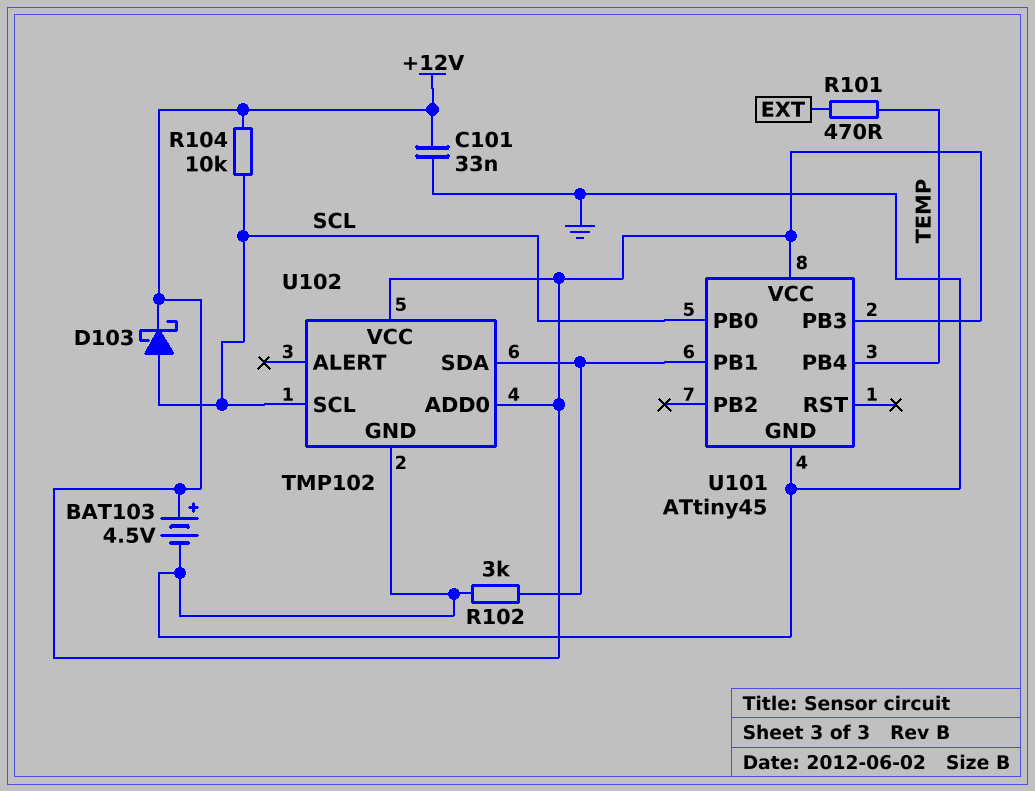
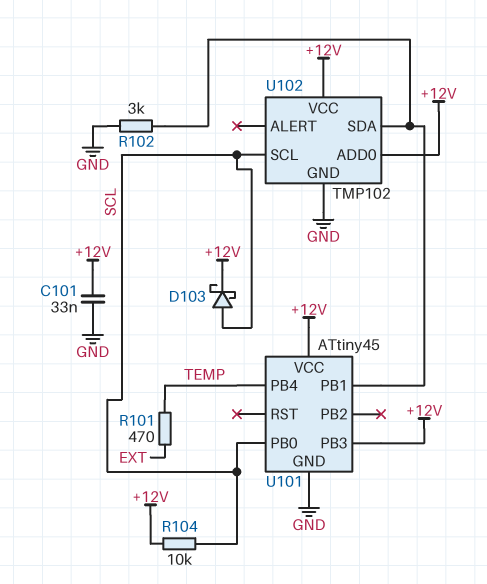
BAT103: 4.5V (plus +12V, minus GND) -> none

